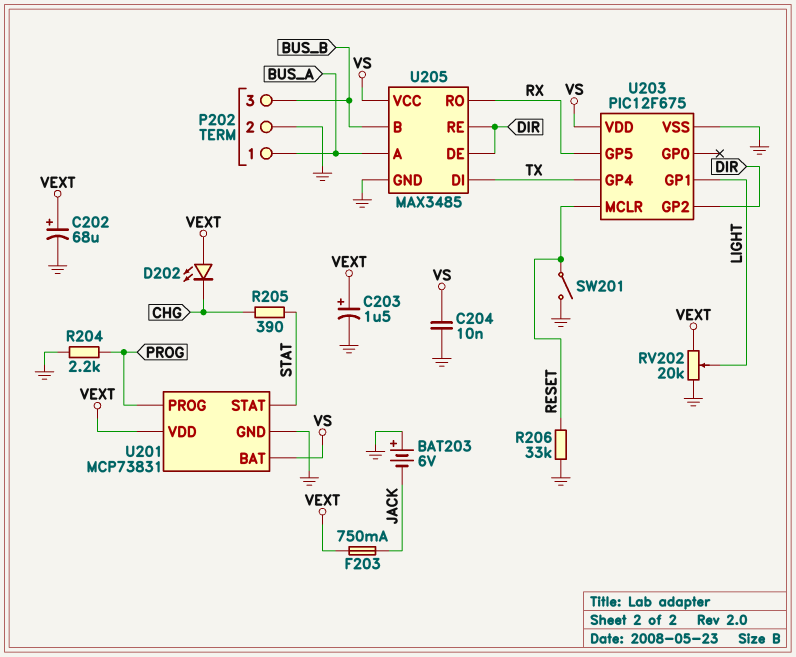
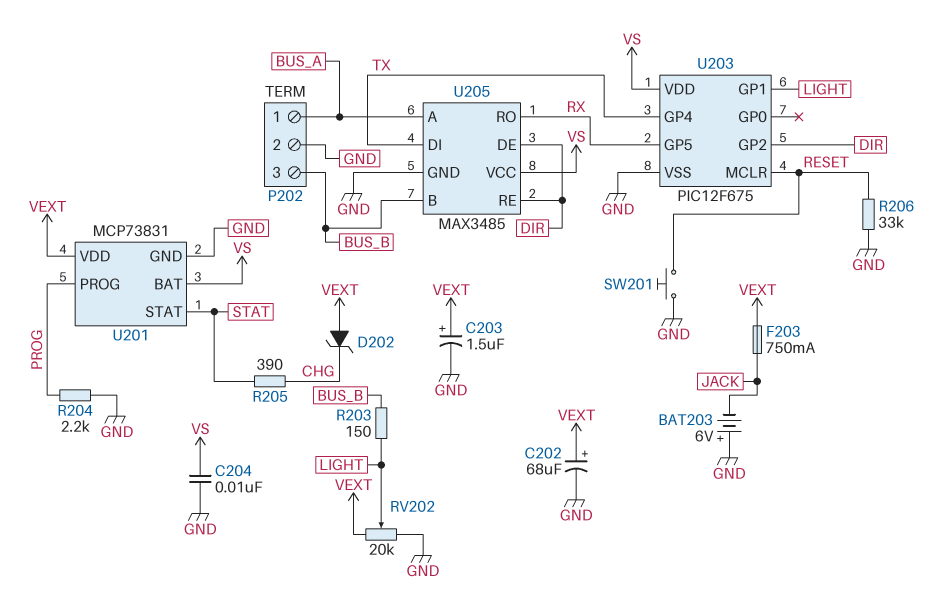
D202: LED (A VEXT, K CHG) -> zener (A VEXT, K CHG)
R203: none -> 150 (BUS_B, LIGHT)
SW201: switch (GND, RESET) -> button (GND, RESET)

